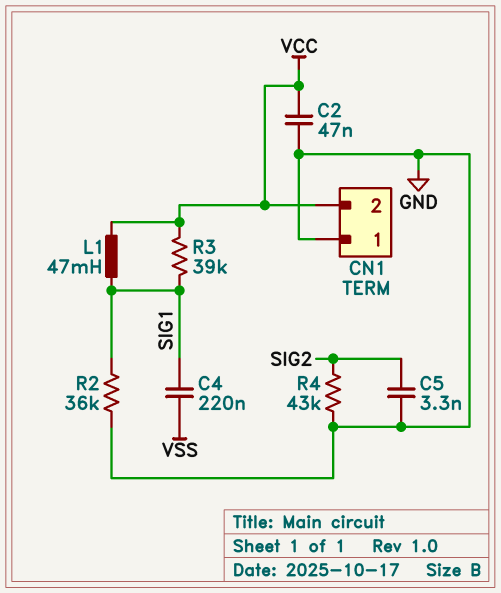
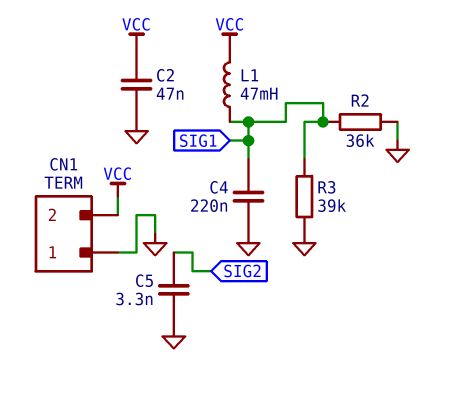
C4: 220nF (SIG1, VSS) -> 220nF (GND, SIG1)
R3: 39k (SIG1, VCC) -> 39k (GND, SIG1)
R4: 43k (GND, SIG2) -> none

